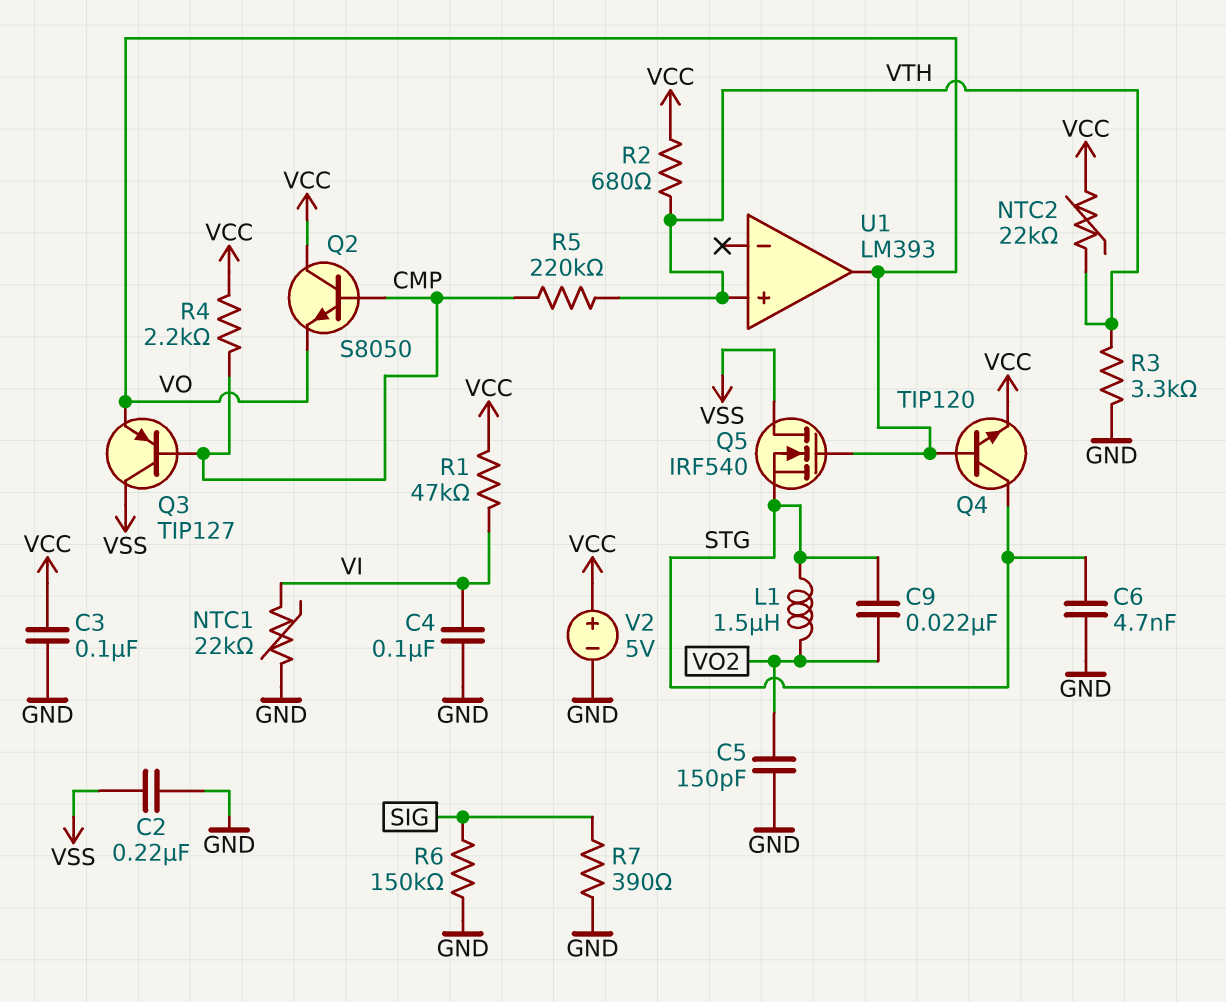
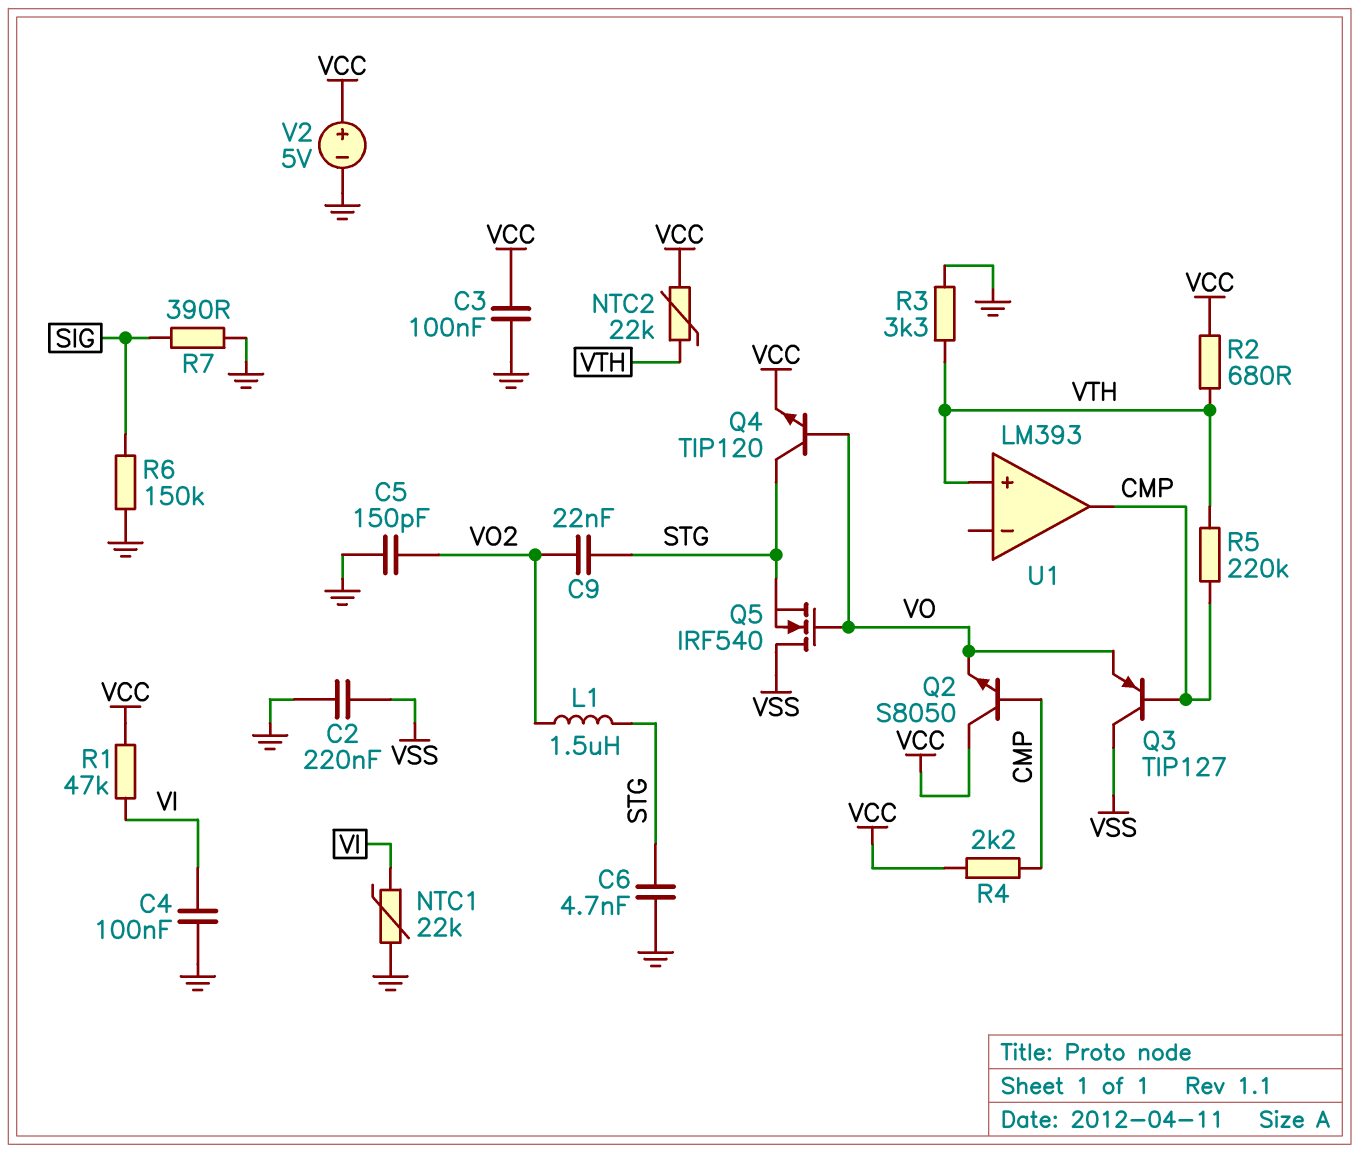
U1 pin out: VO -> CMP

